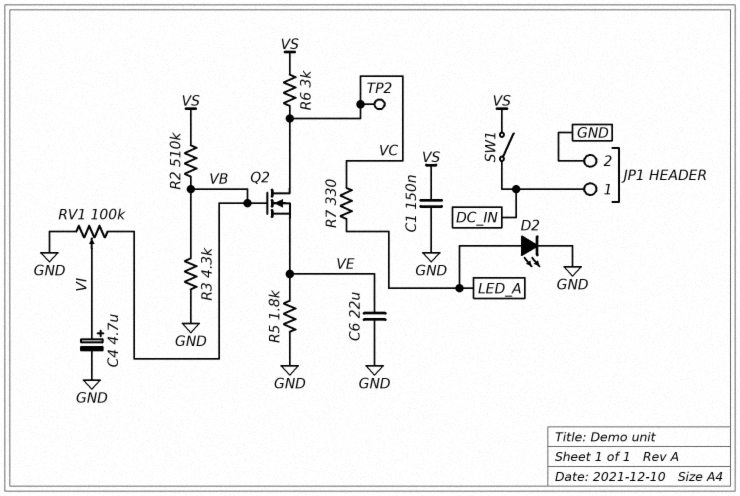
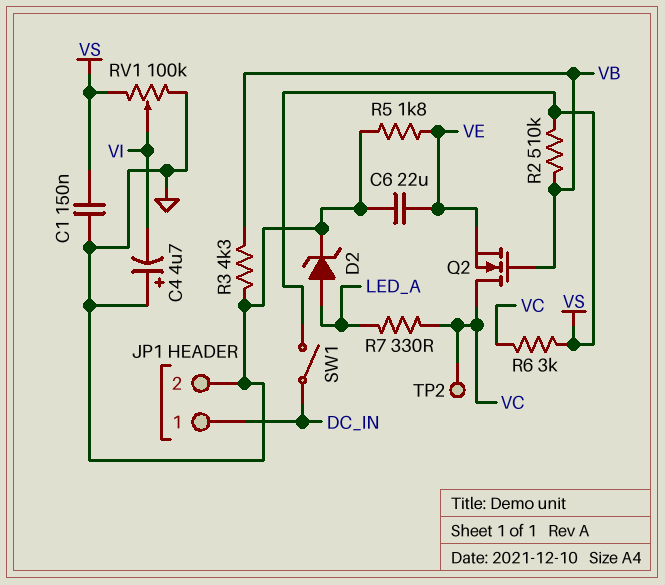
C4: 4.7uF (plus VI, minus GND) -> 4.7uF (plus GND, minus VI)
D2: LED (A LED_A, K GND) -> zener (A LED_A, K GND)
RV1: 100k (GND, VB, wiper VI) -> 100k (GND, VS, wiper VI)

